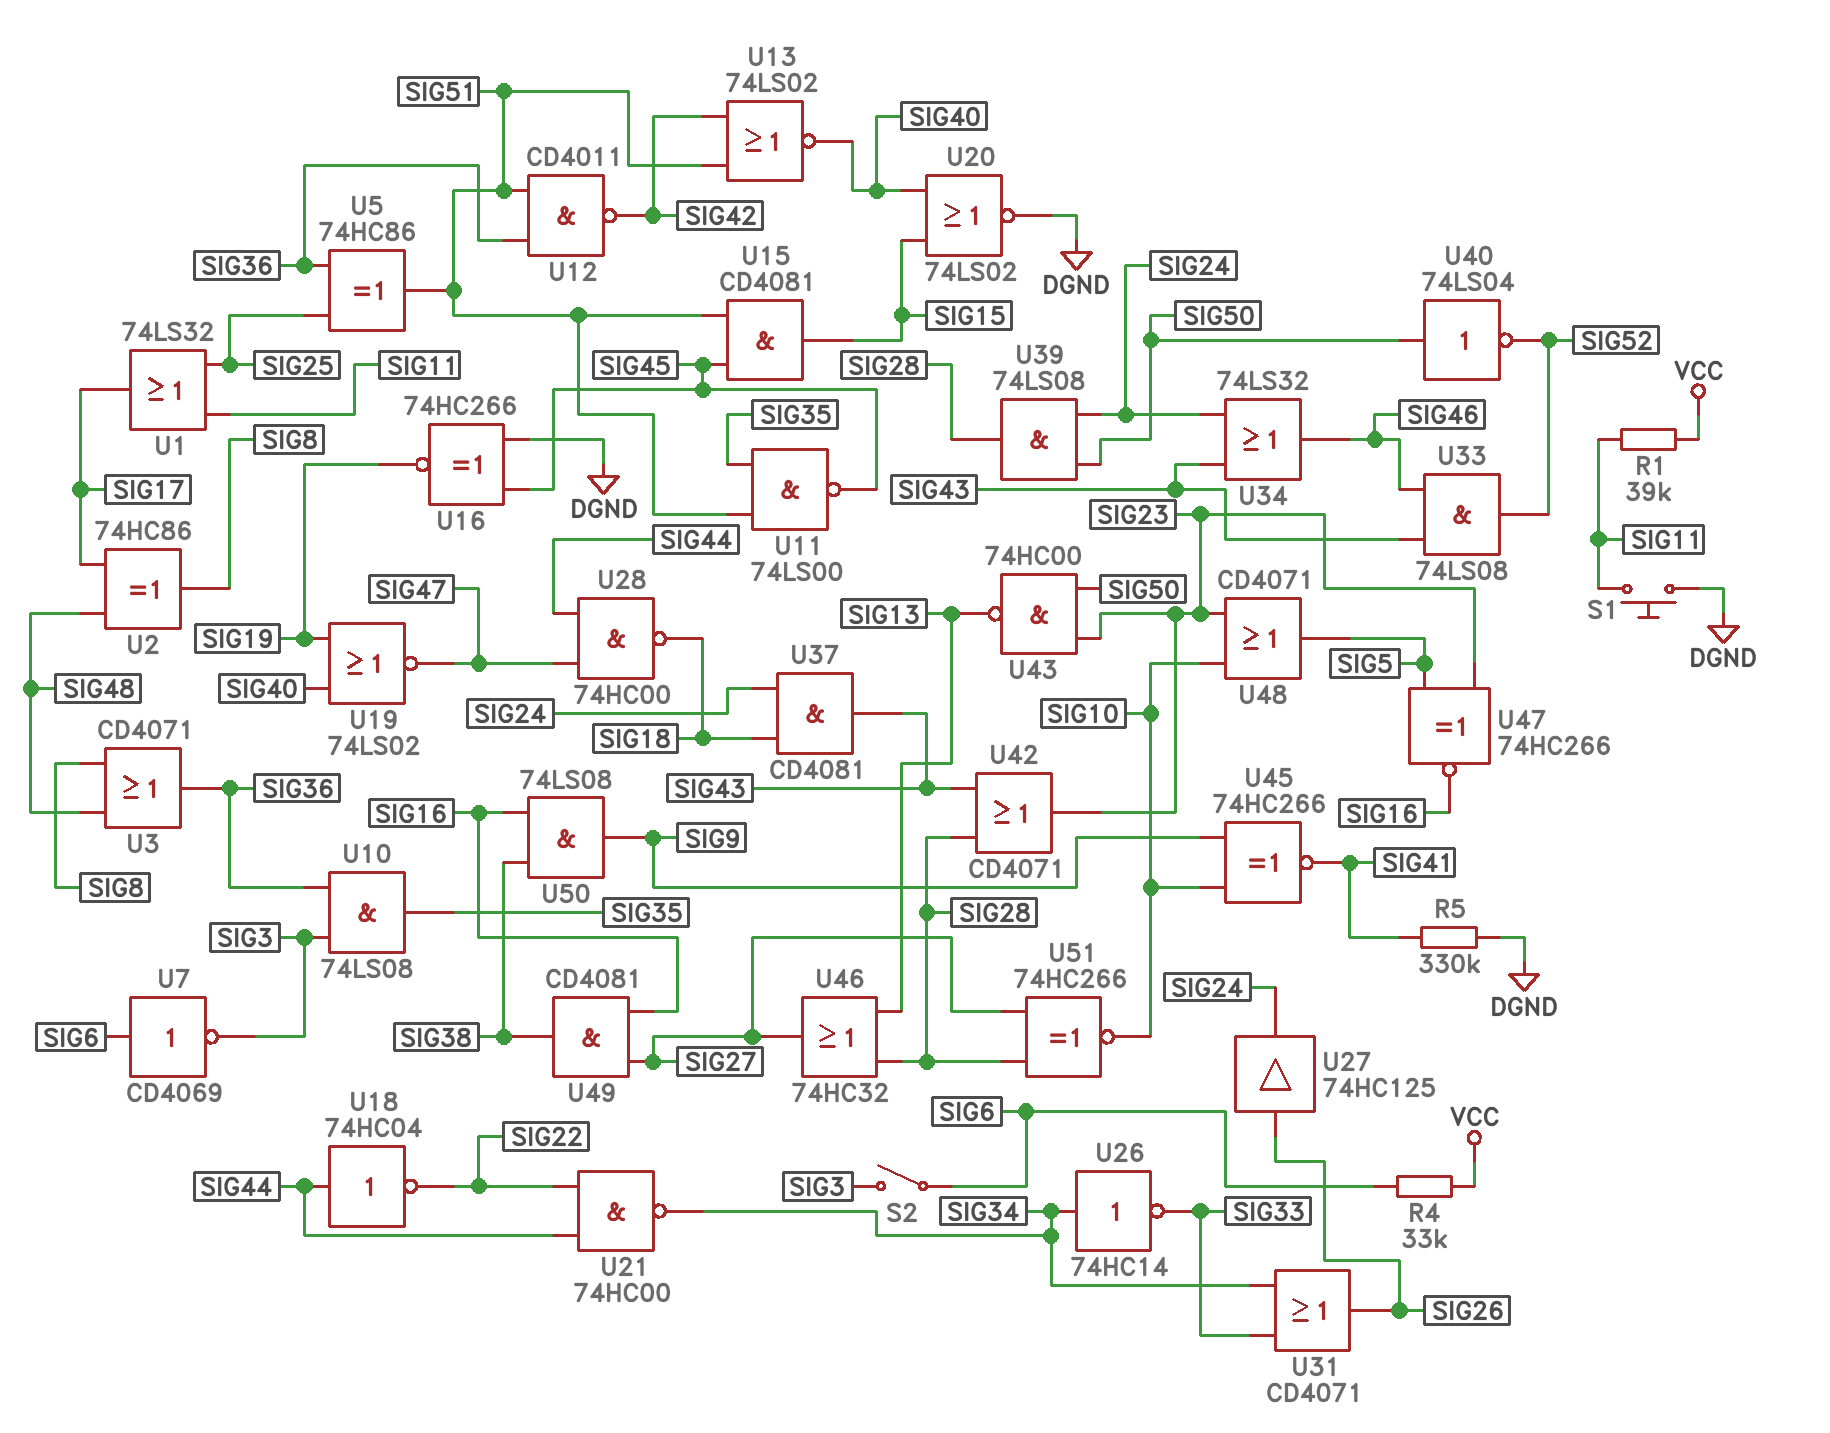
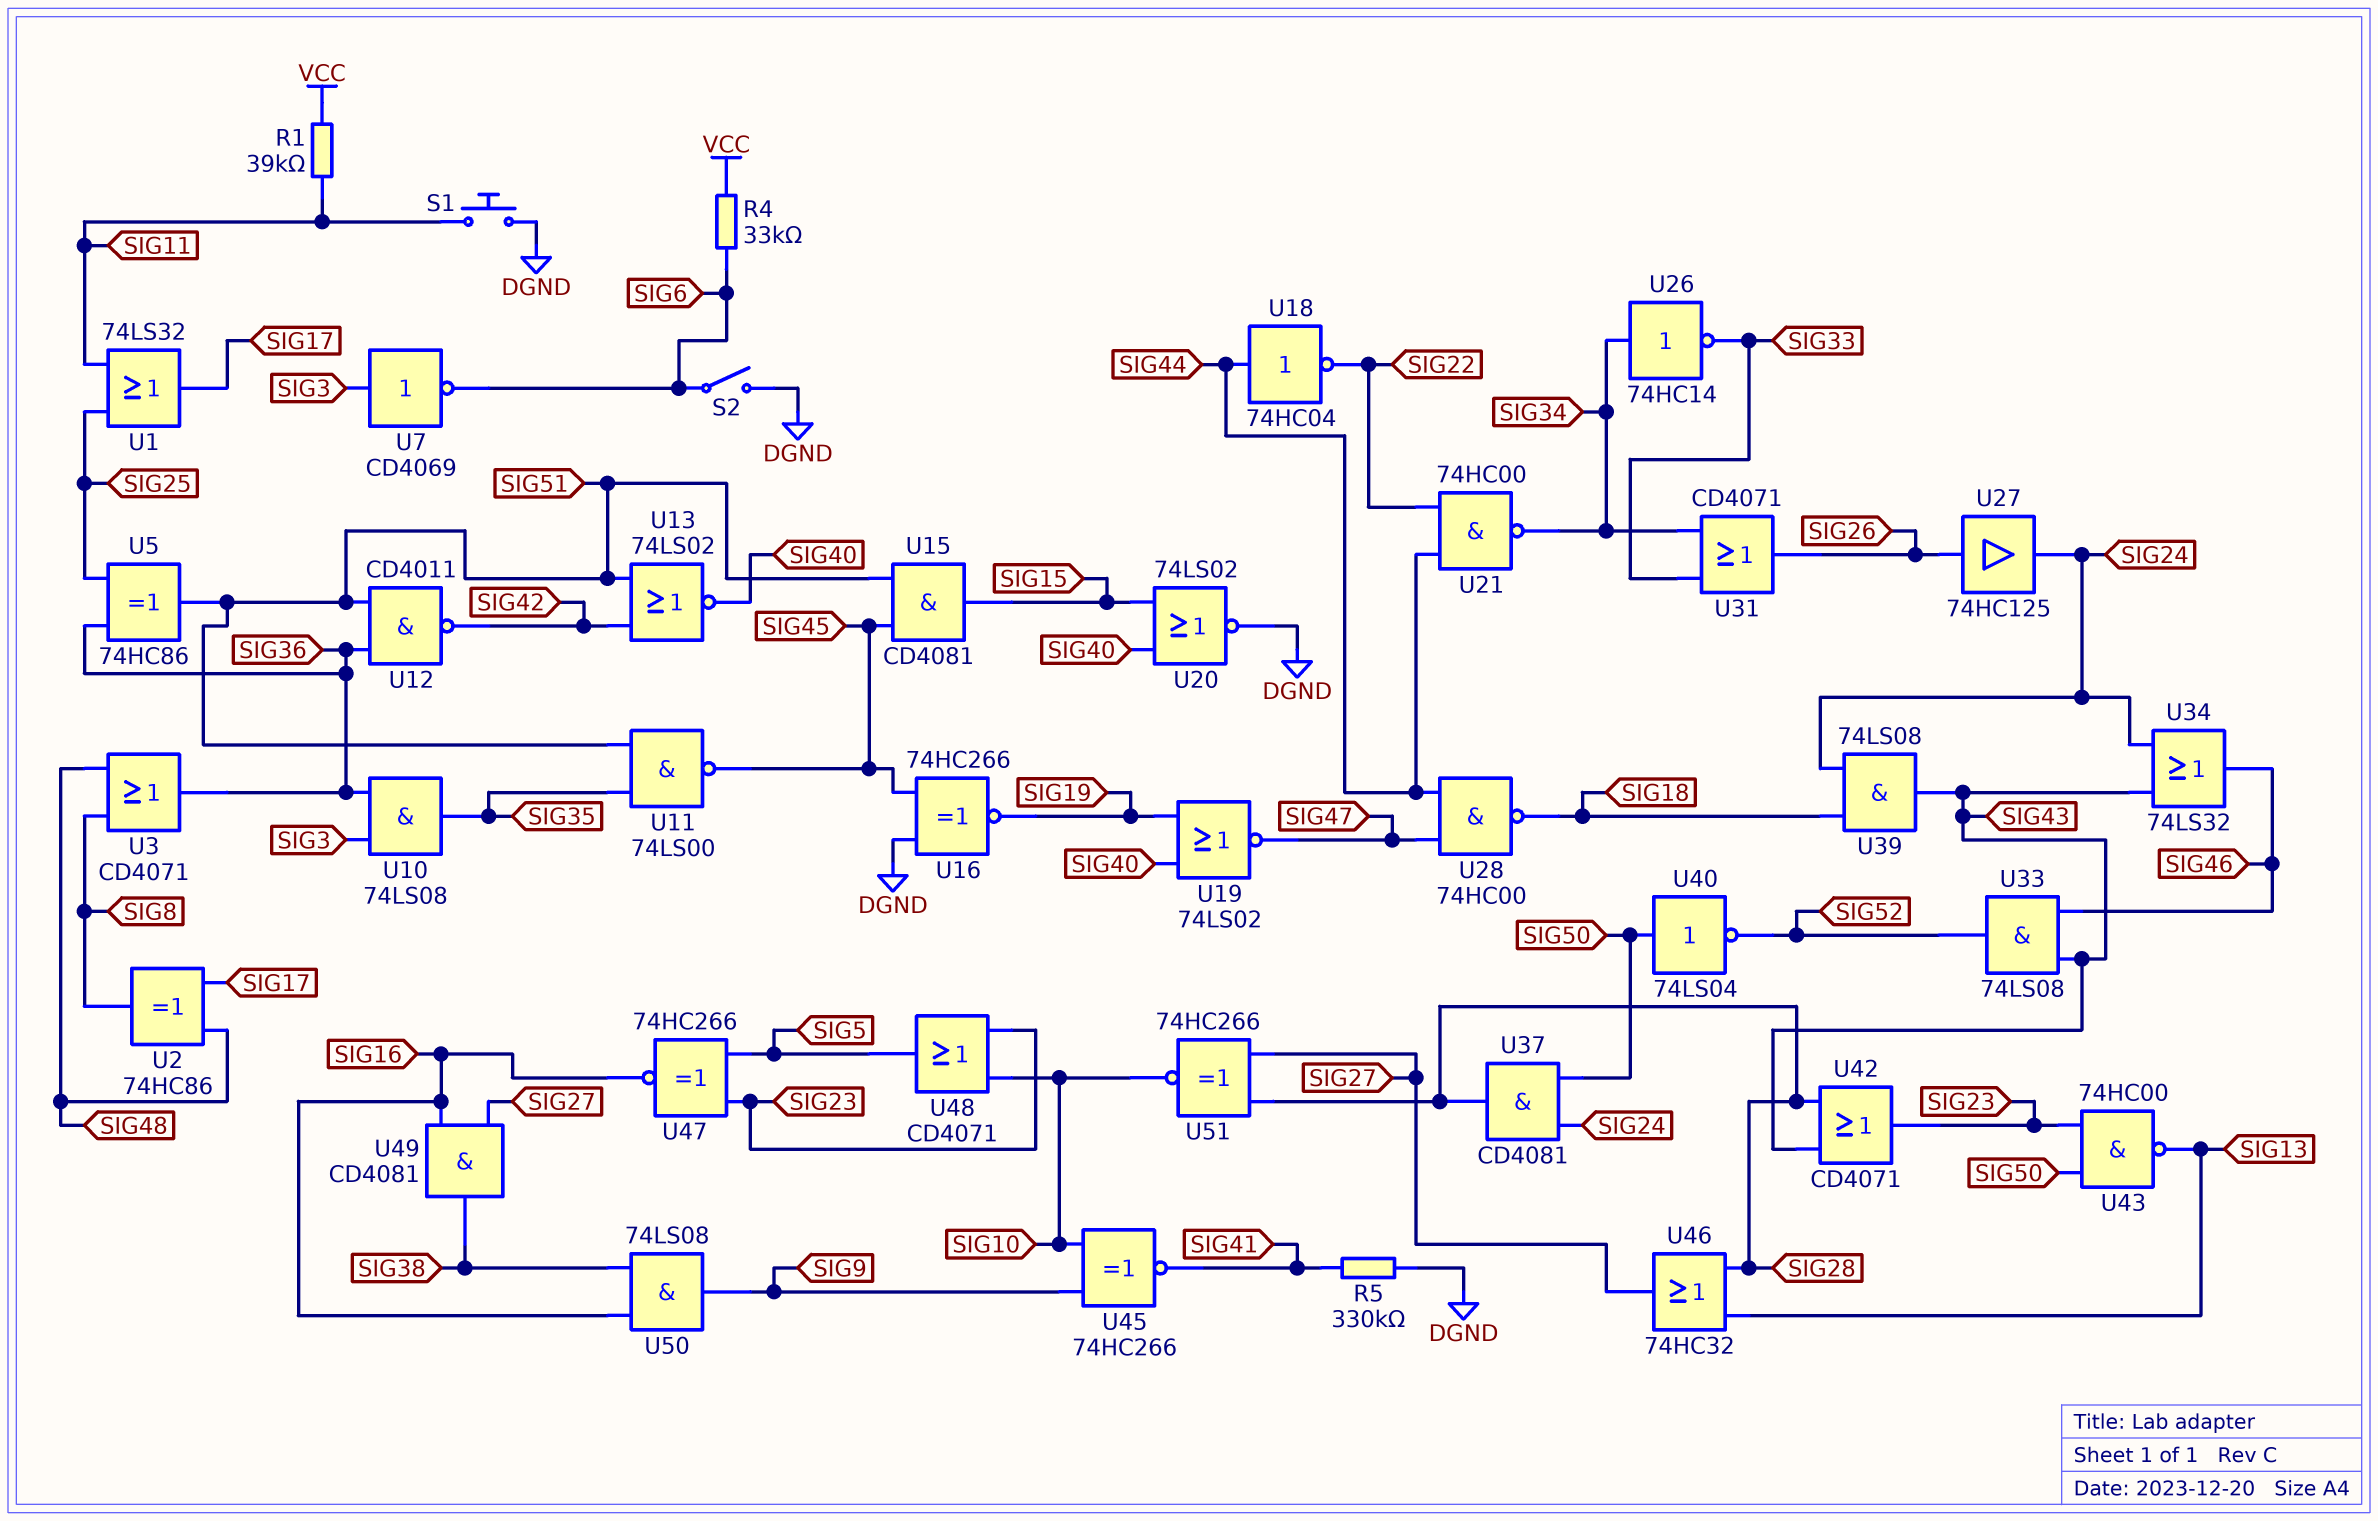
S2: switch (SIG3, SIG6) -> switch (DGND, SIG6)
U7: NOT CD4069 (in SIG6, out SIG3) -> NOT CD4069 (in SIG3, out SIG6)
U37: AND CD4081 (in SIG18, in SIG24, out SIG43) -> AND CD4081 (in SIG24, in SIG50, out SIG28)
U39: AND 74LS08 (in SIG24, in SIG50, out SIG28) -> AND 74LS08 (in SIG18, in SIG24, out SIG43)

